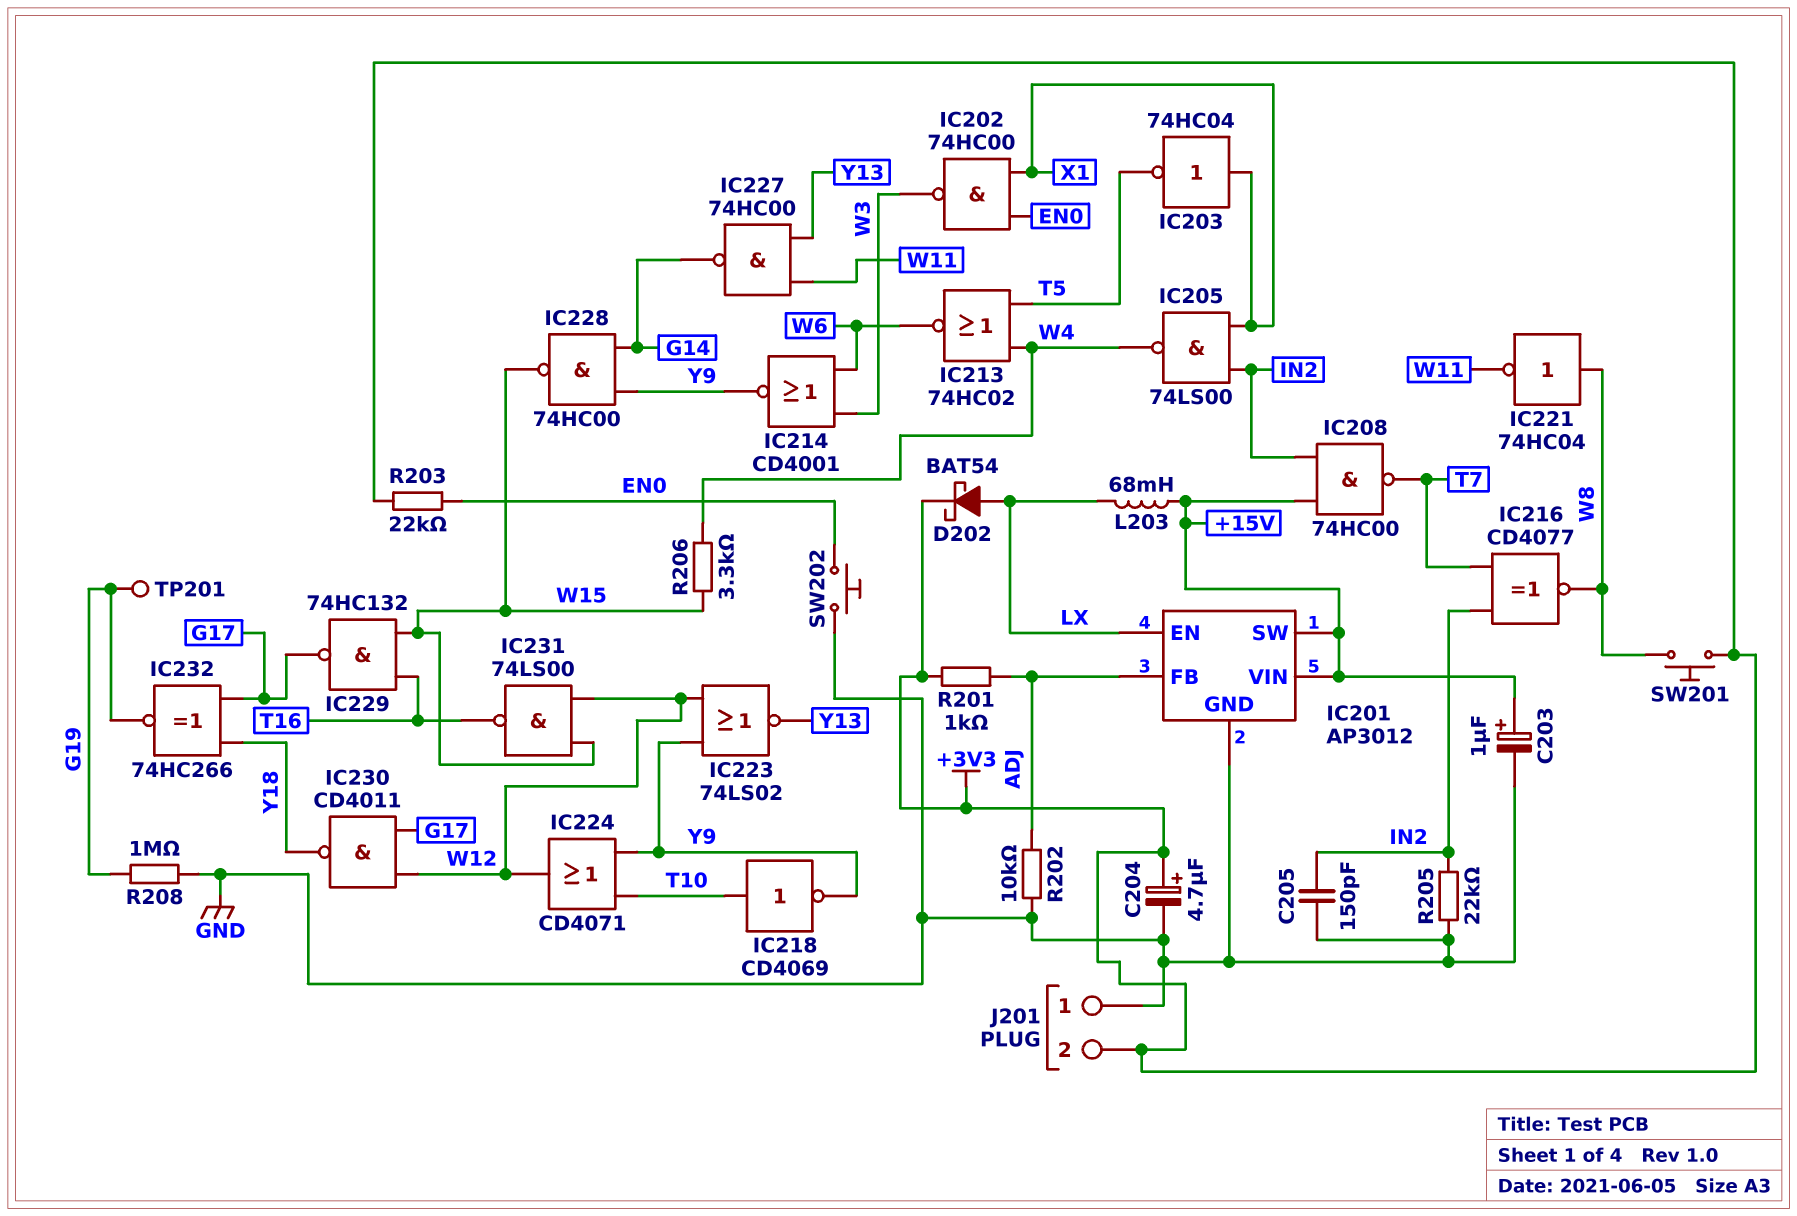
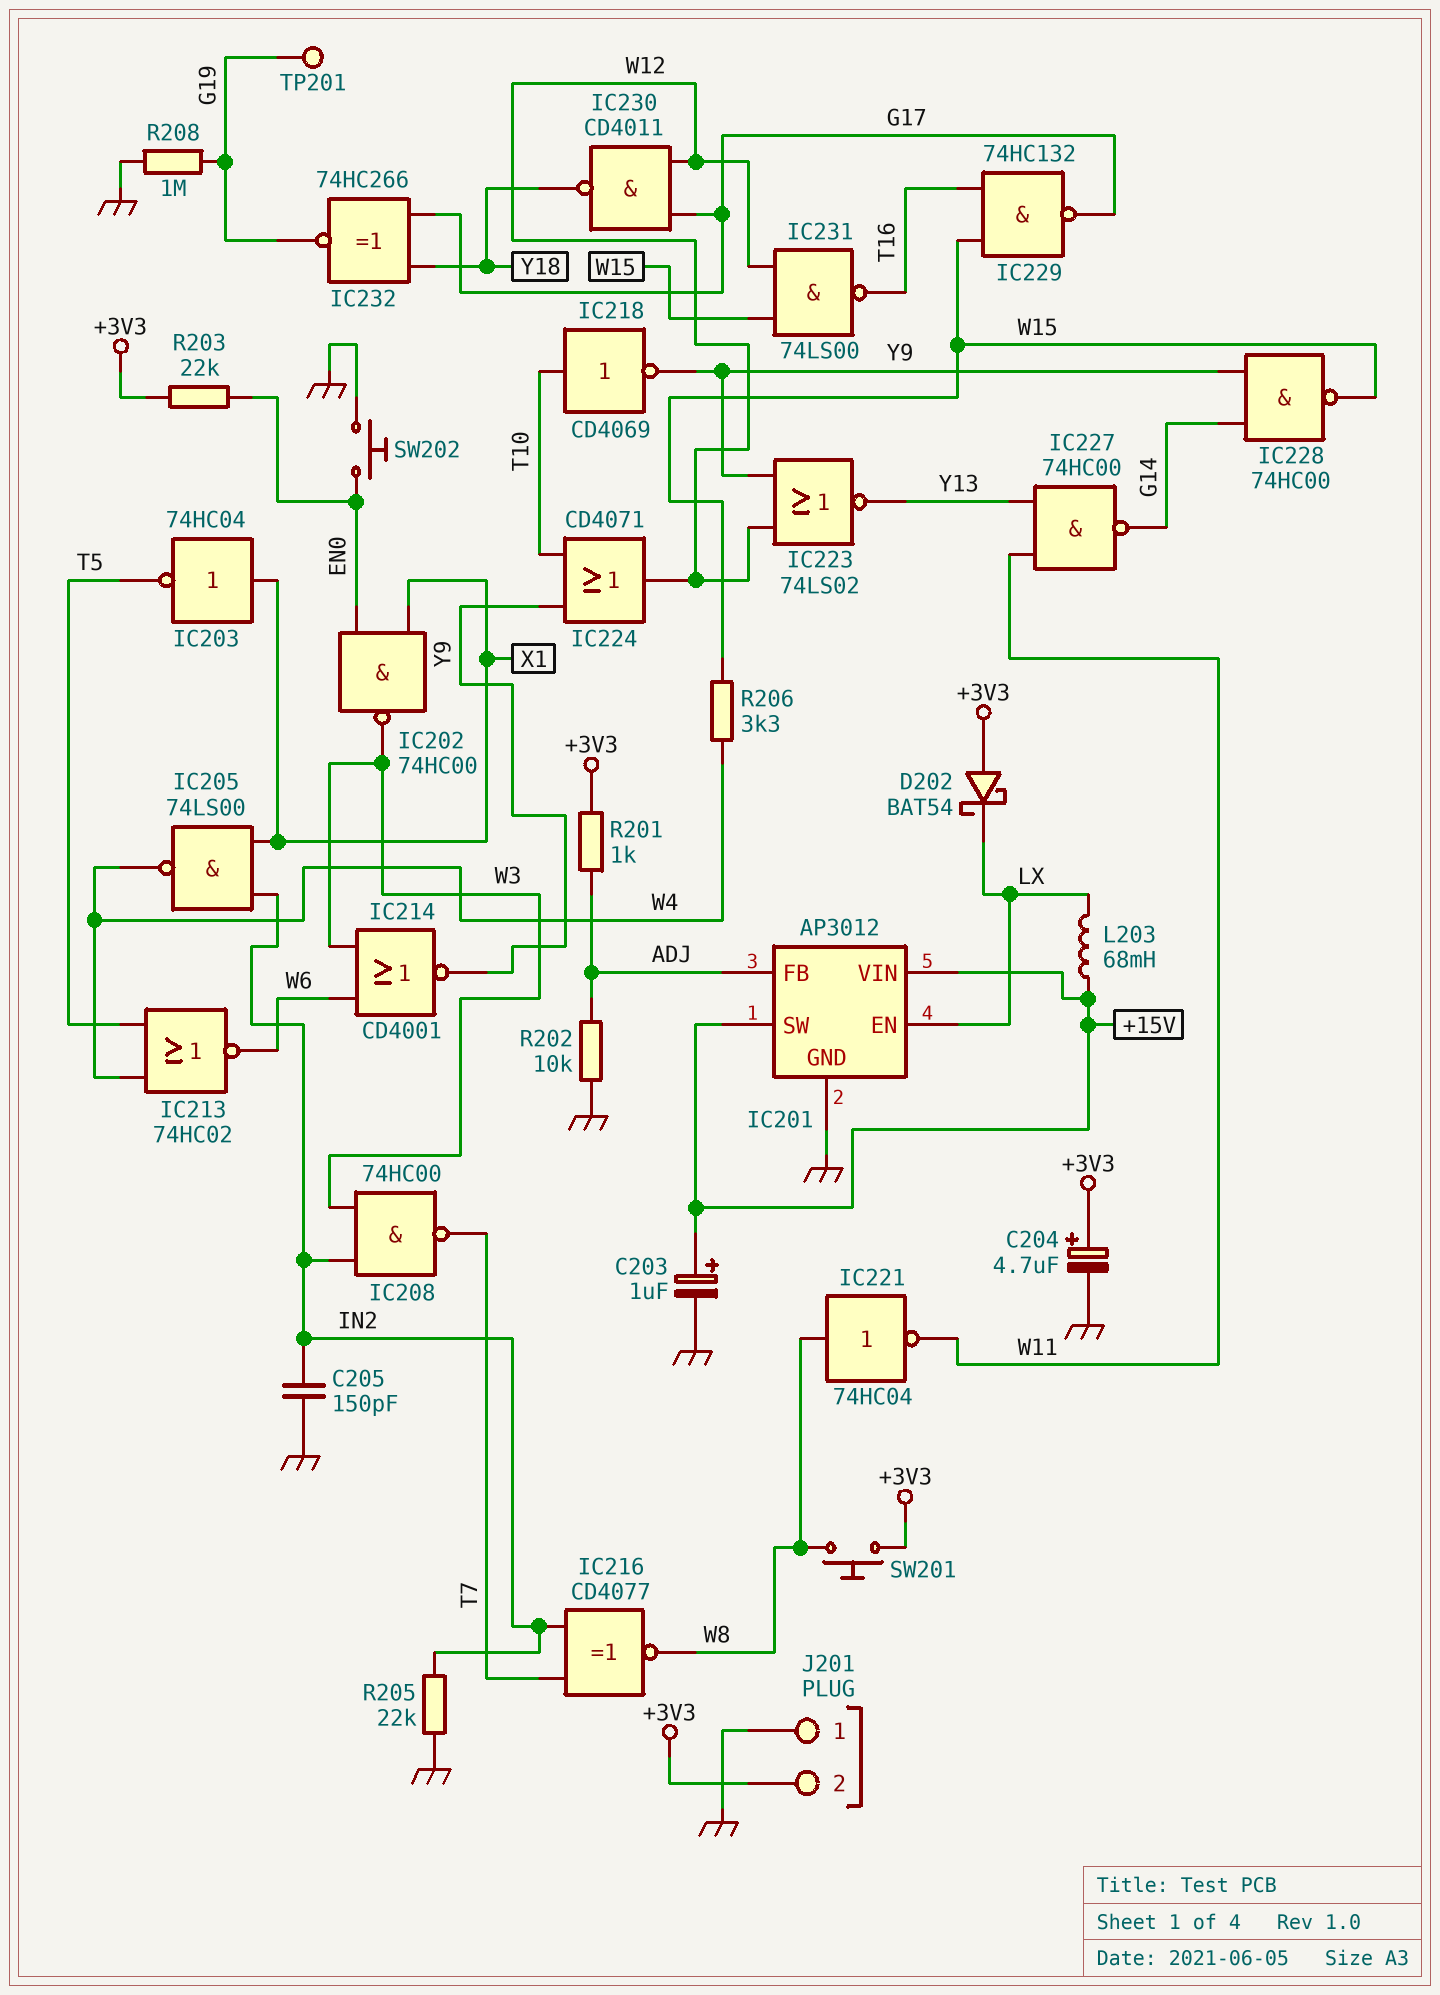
D202: schottky BAT54 (A LX, K +3V3) -> schottky BAT54 (A +3V3, K LX)
IC208: NAND 74HC00 (in +15V, in IN2, out T7) -> NAND 74HC00 (in IN2, in W3, out T7)

